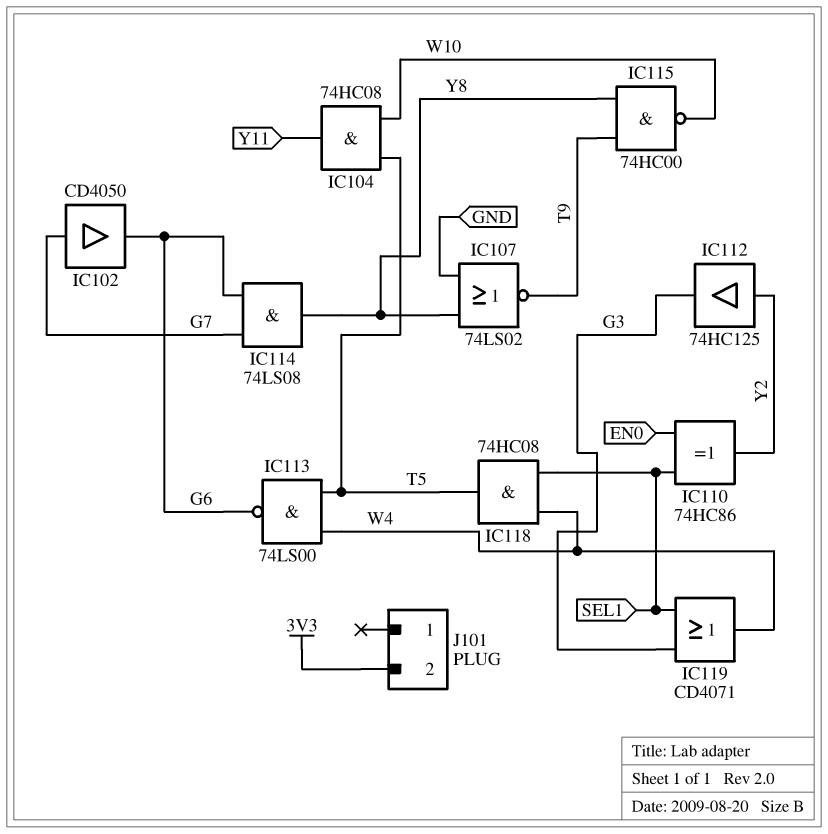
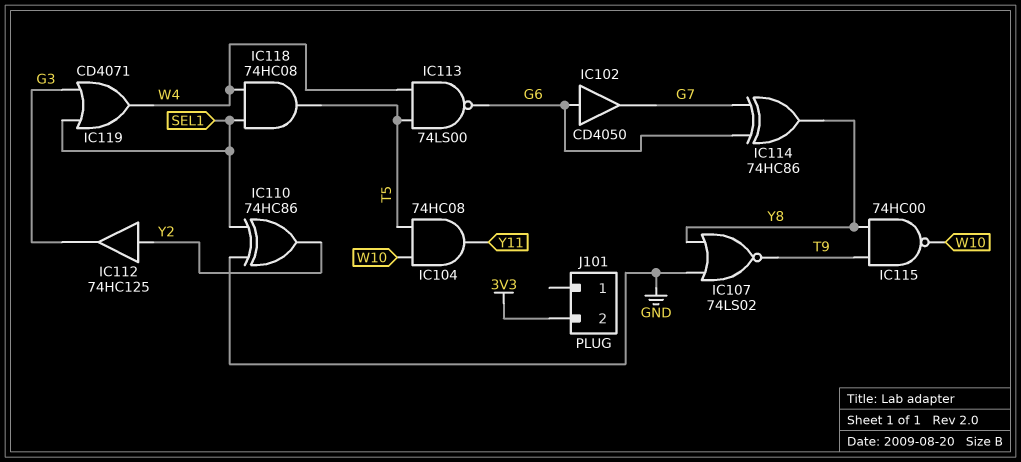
IC102: buffer CD4050 (in G7, out G6) -> buffer CD4050 (in G6, out G7)
IC110: XOR 74HC86 (in EN0, in SEL1, out Y2) -> XOR 74HC86 (in GND, in SEL1, out Y2)
IC114: AND 74LS08 (in G6, in G7, out Y8) -> XOR 74HC86 (in G6, in G7, out Y8)

